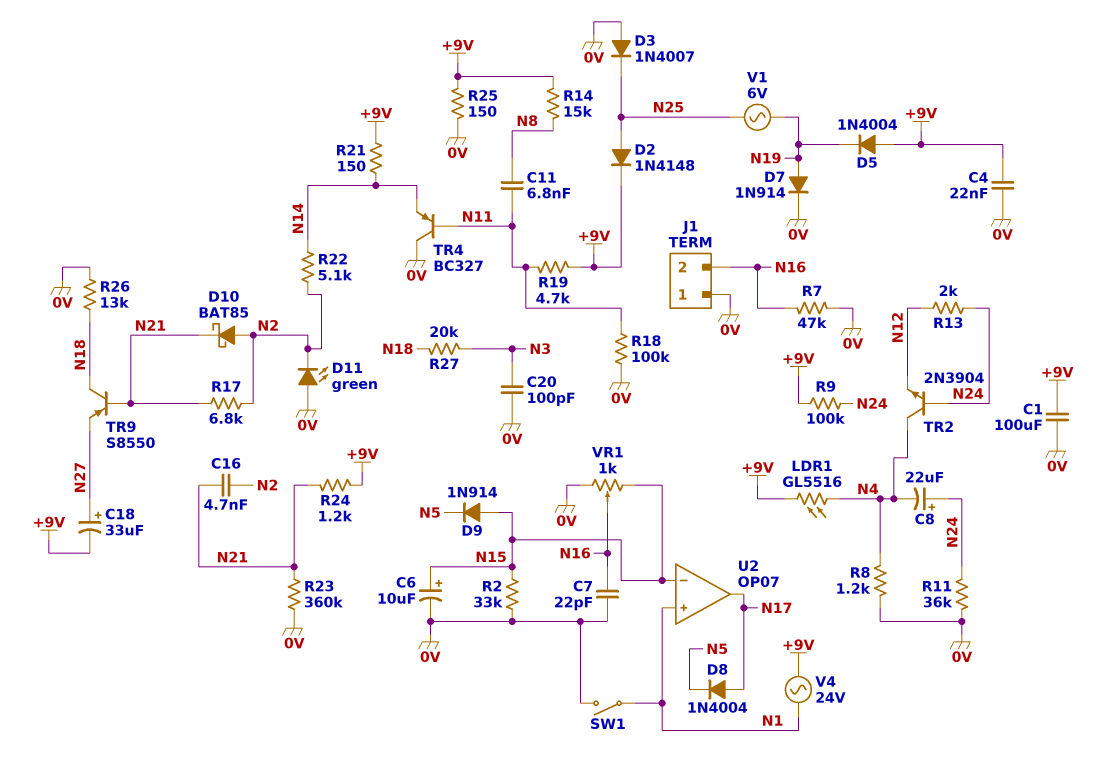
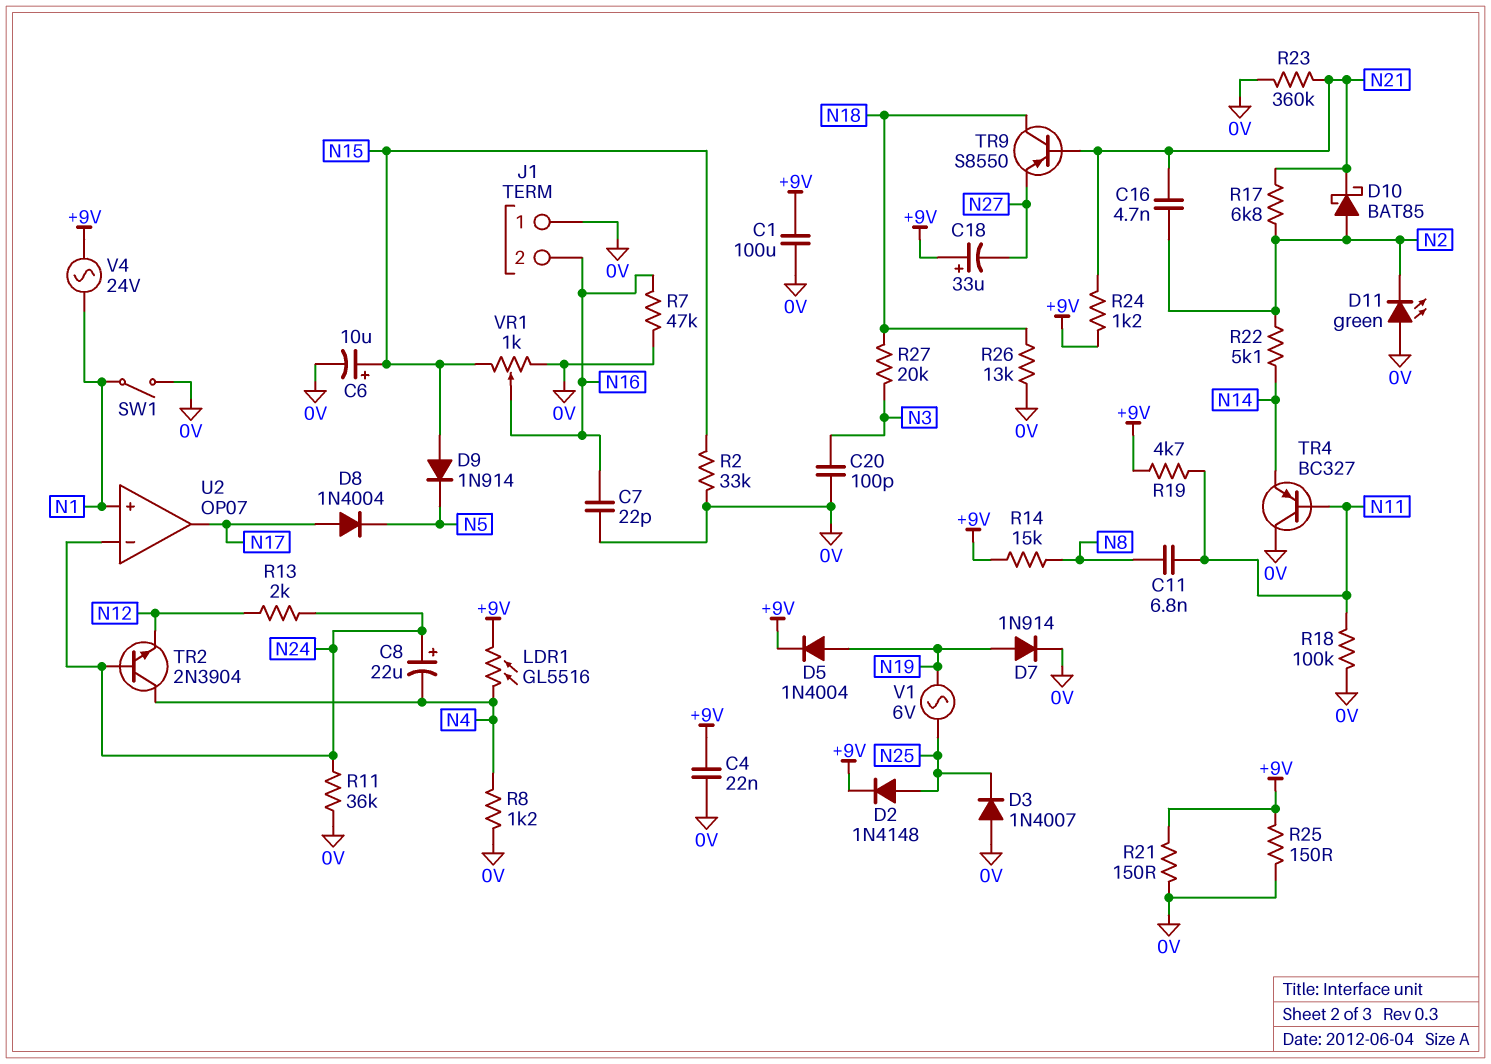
C18: 33uF (plus N27, minus +9V) -> 33uF (plus +9V, minus N27)
D5: diode 1N4004 (A +9V, K N19) -> diode 1N4004 (A N19, K +9V)
R9: 100k (+9V, N24) -> none
R21: 150 (+9V, N14) -> 150 (+9V, 0V)
U2 pin in-: N15 -> N24

